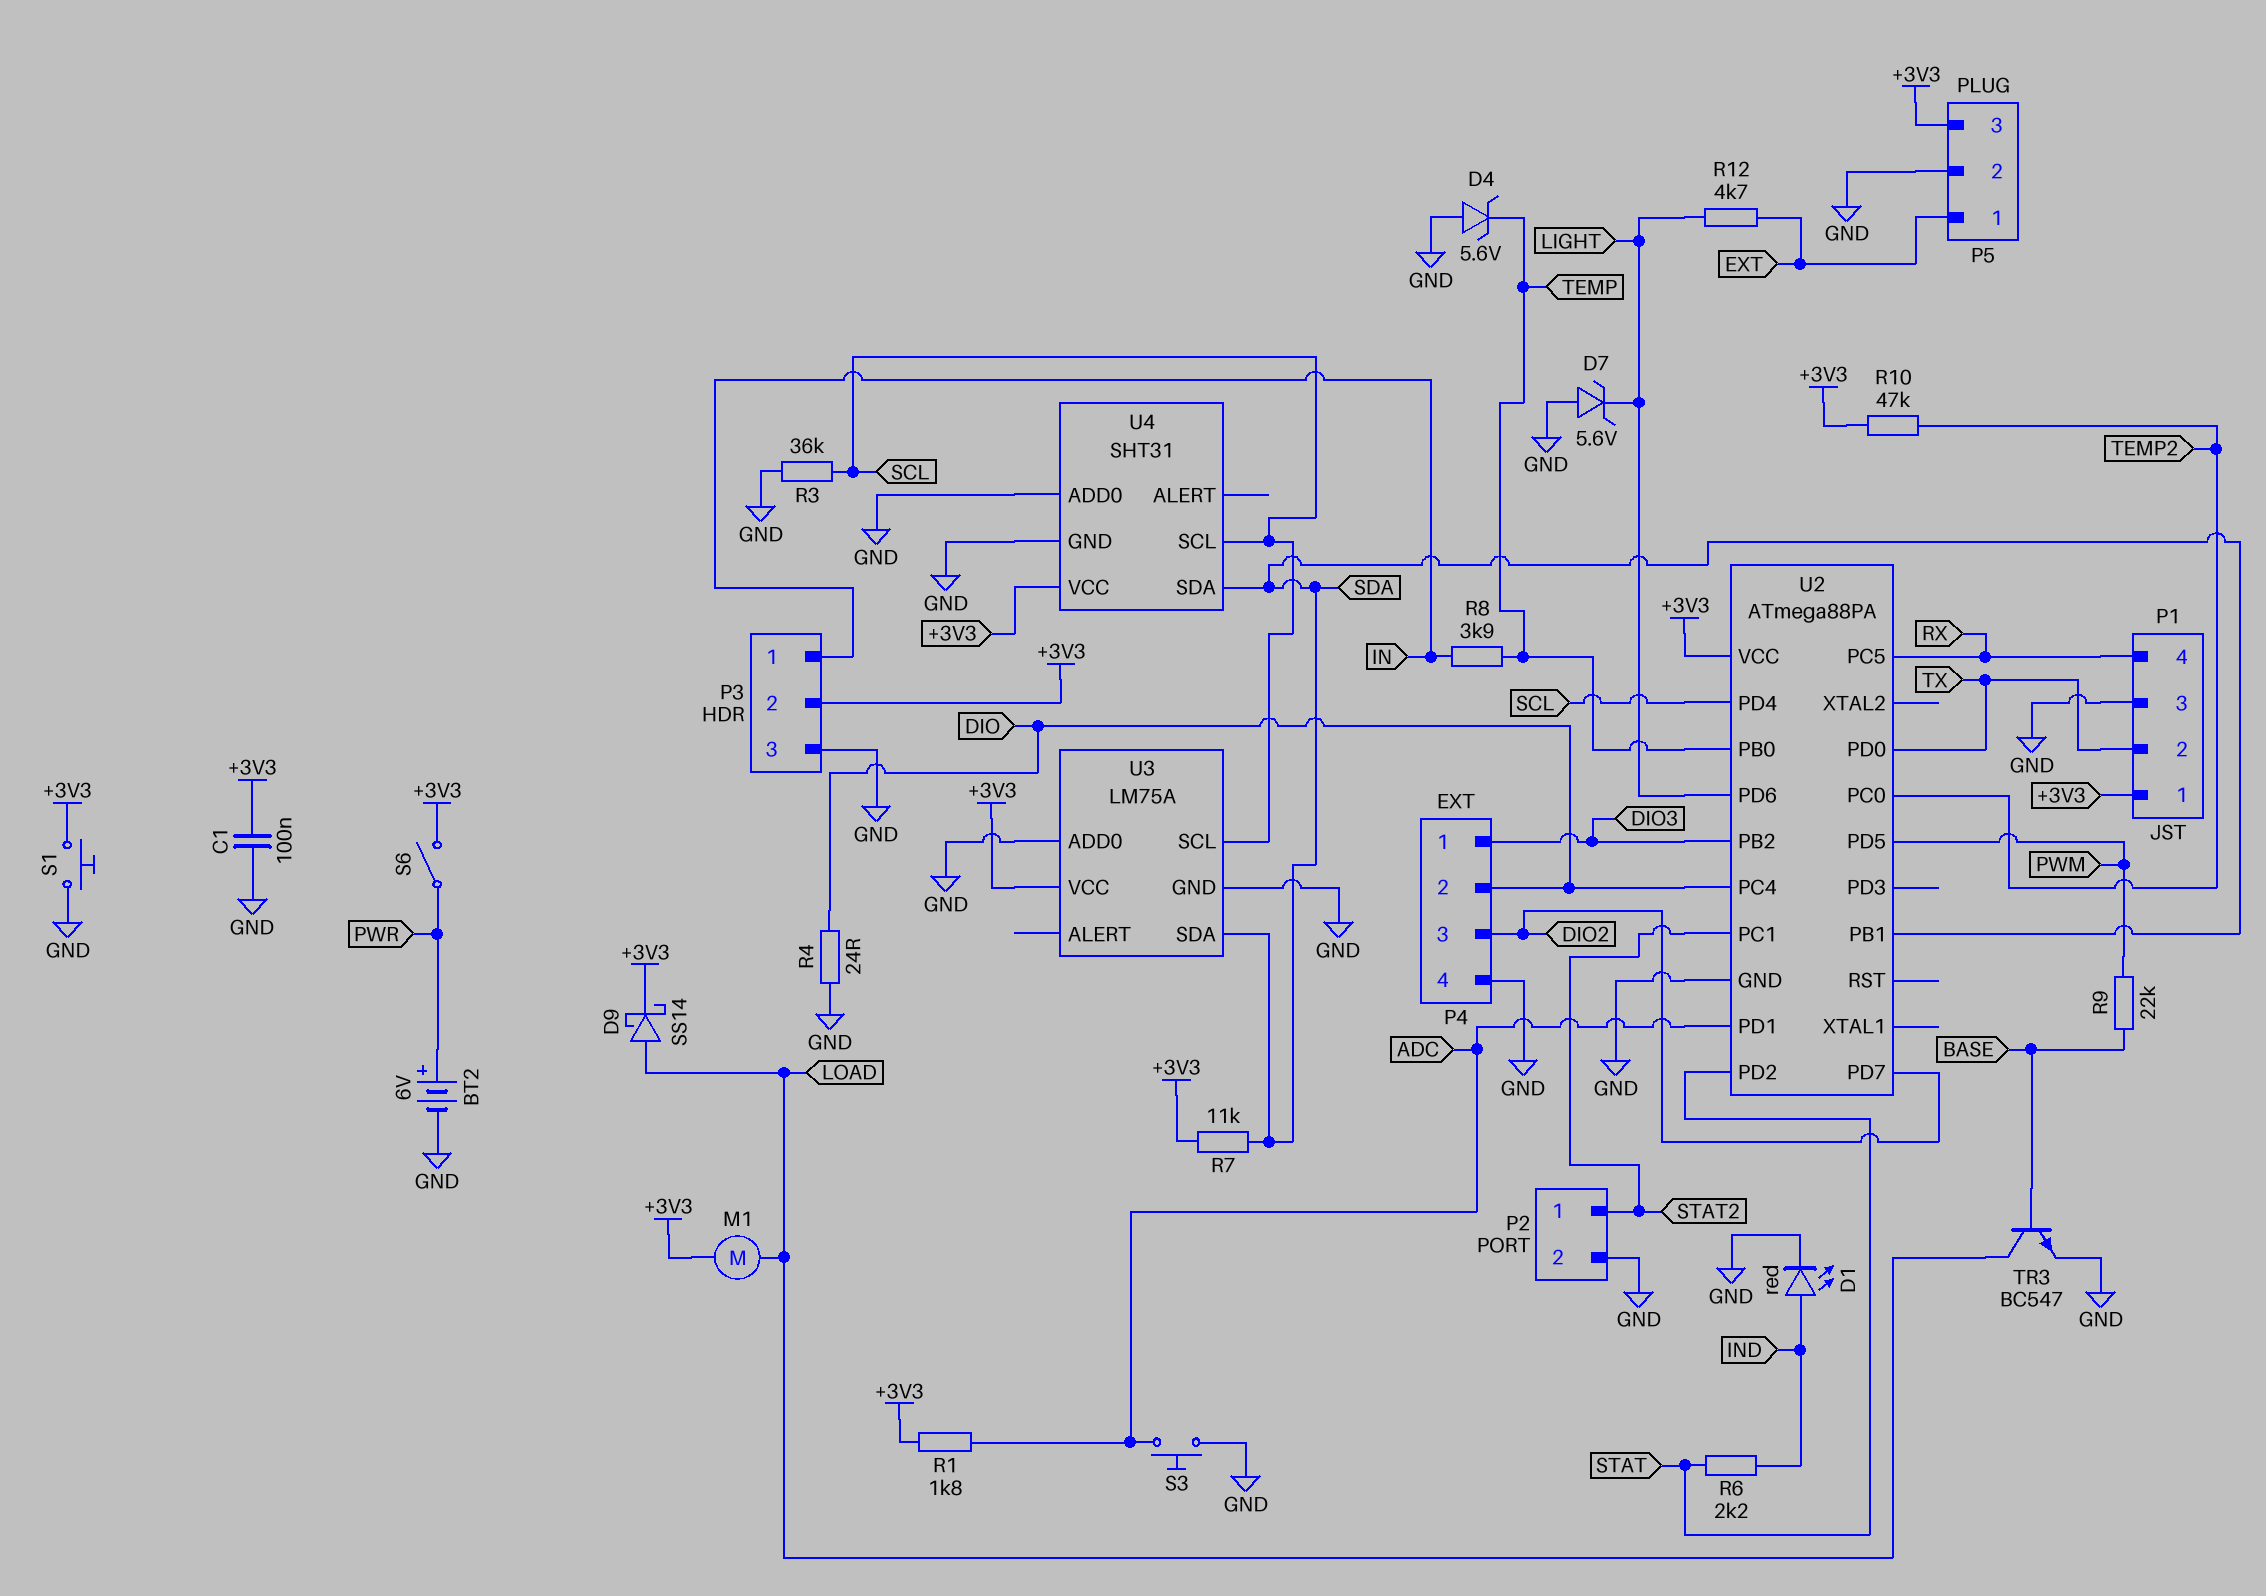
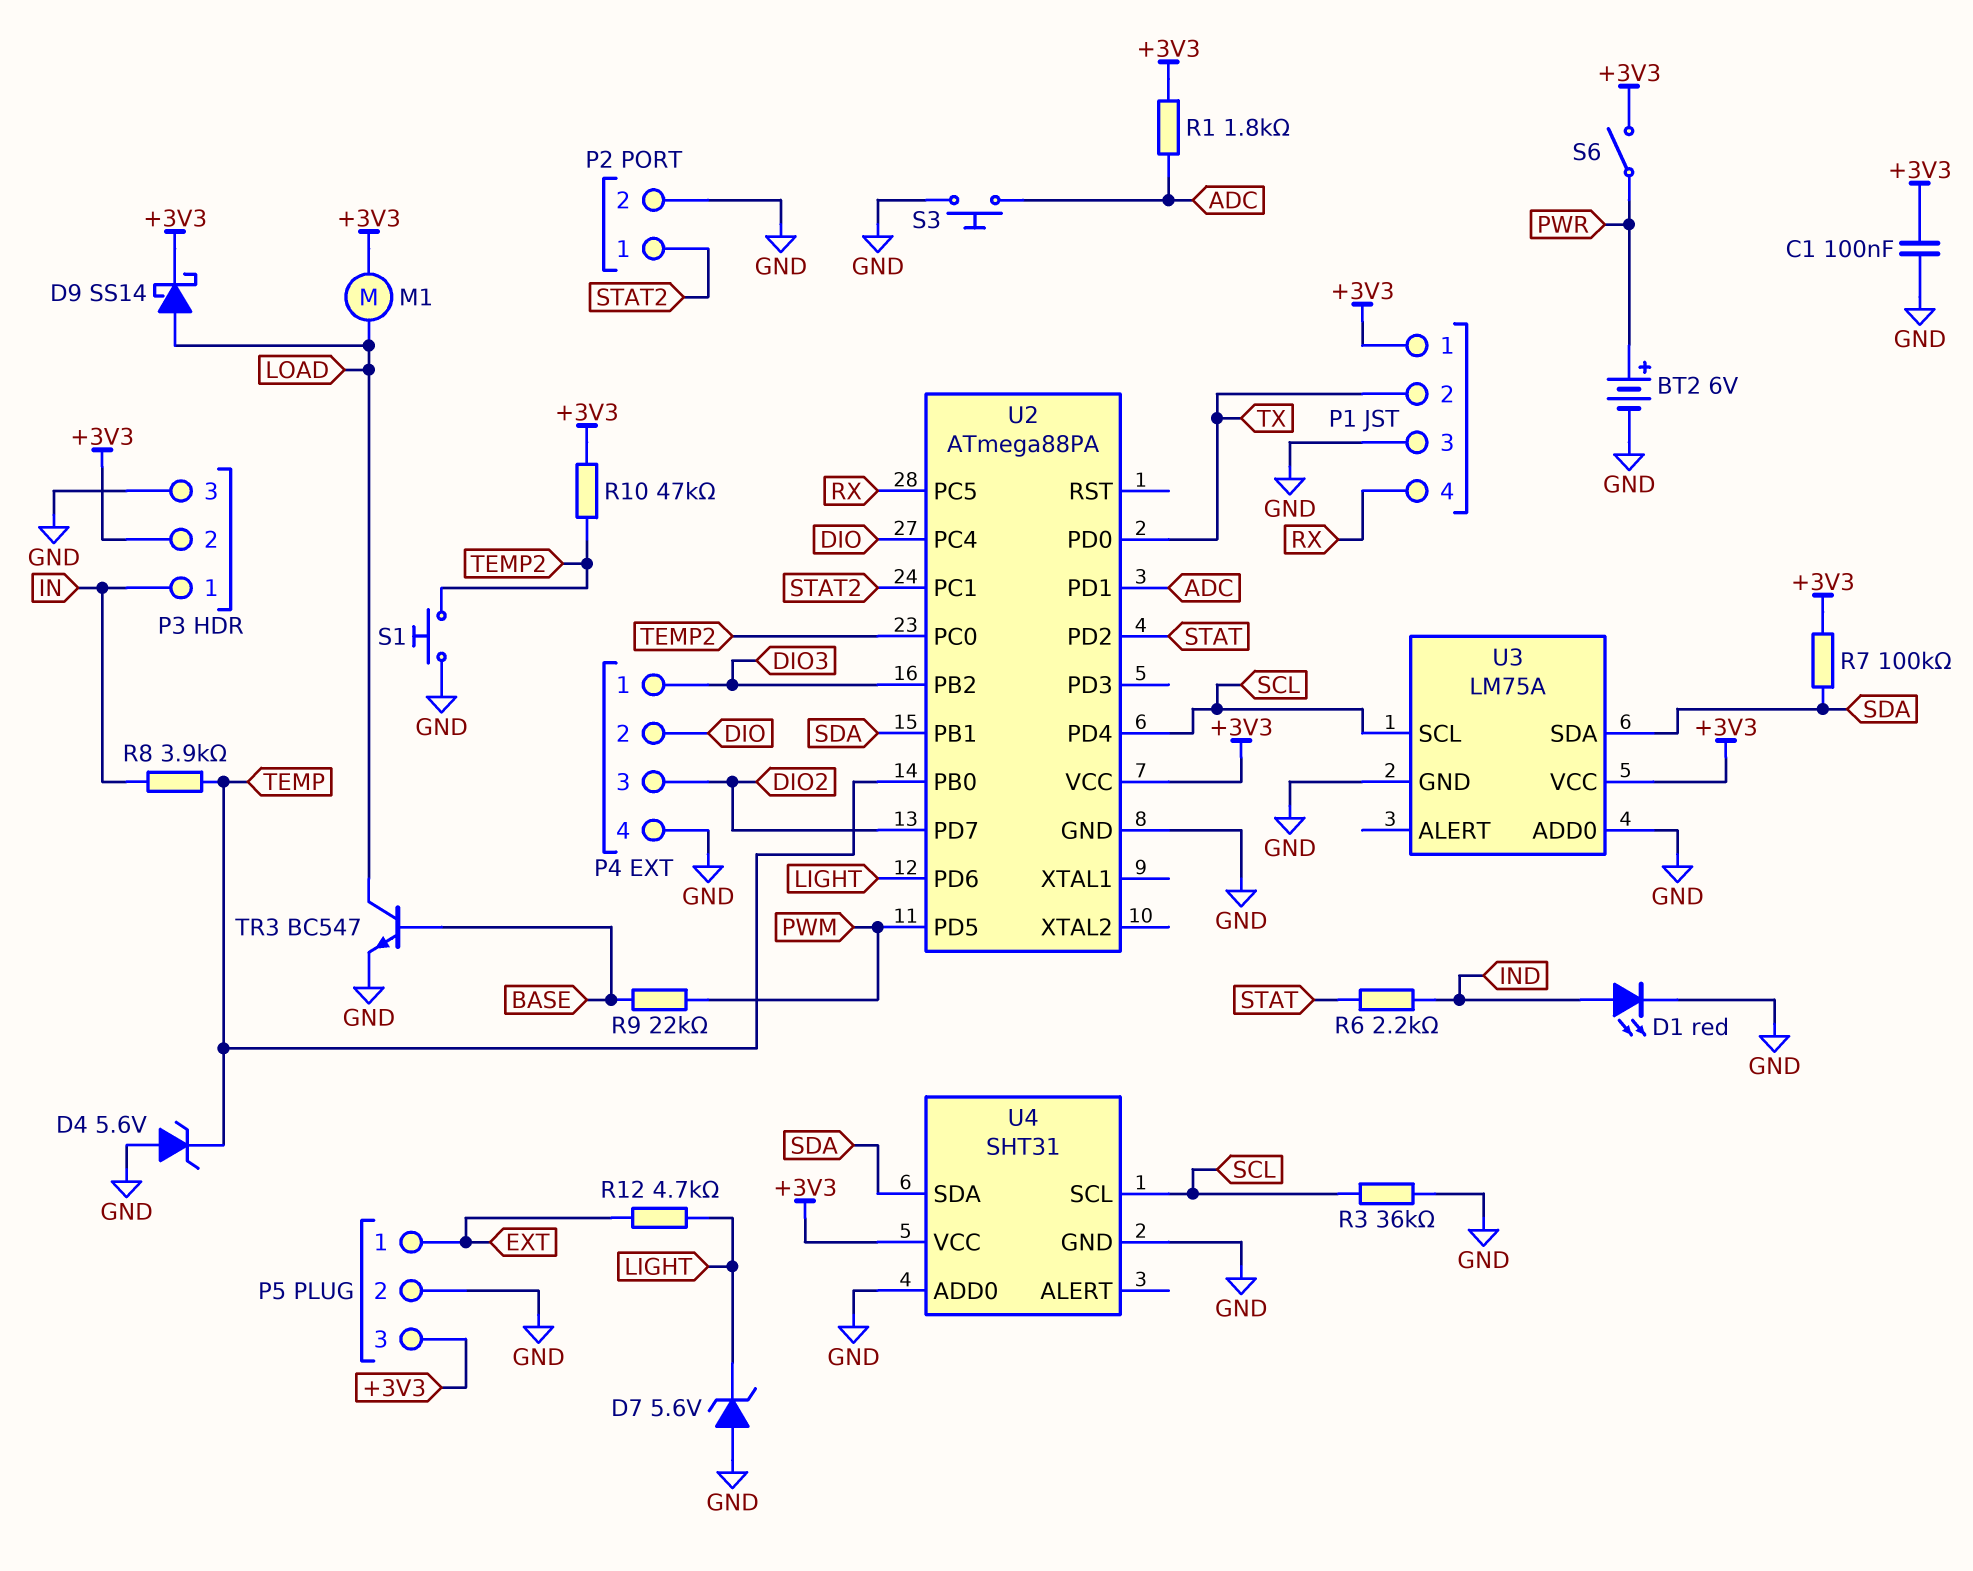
R4: 24 (DIO, GND) -> none
R7: 11k (+3V3, SDA) -> 100k (+3V3, SDA)
S1: button (+3V3, GND) -> button (GND, TEMP2)

